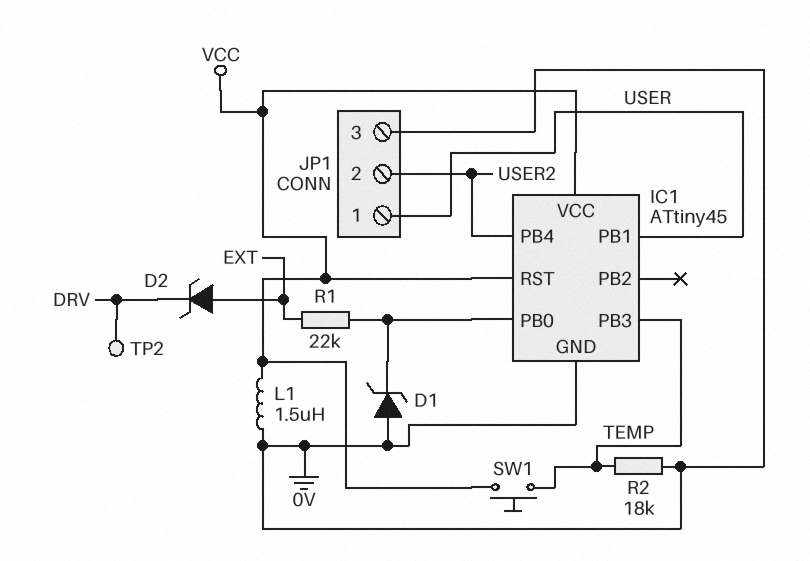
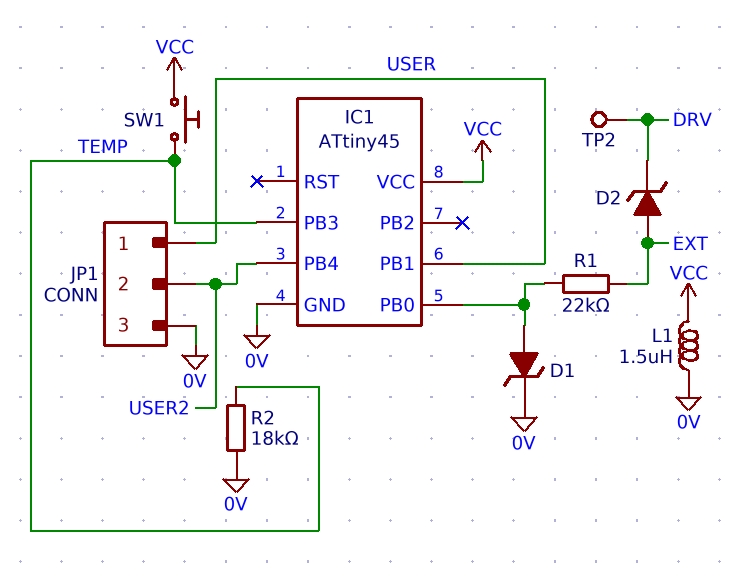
D1: zener (A 0V, K IC1/PB0) -> zener (A IC1/PB0, K 0V)
IC1 pin RST: VCC -> none

